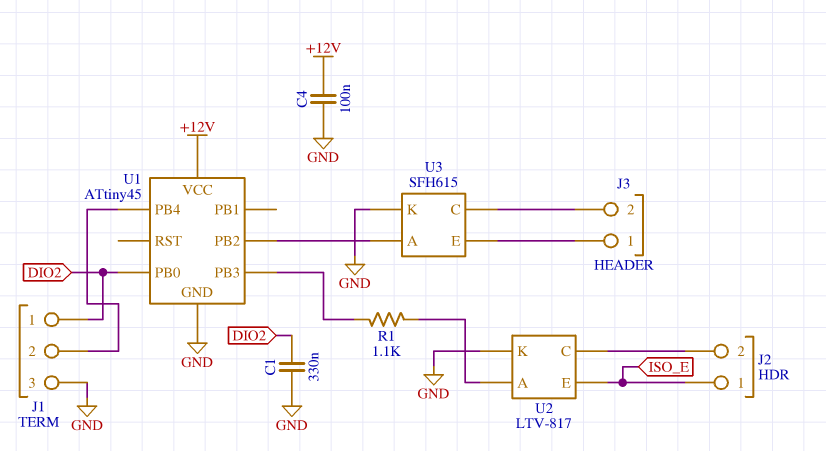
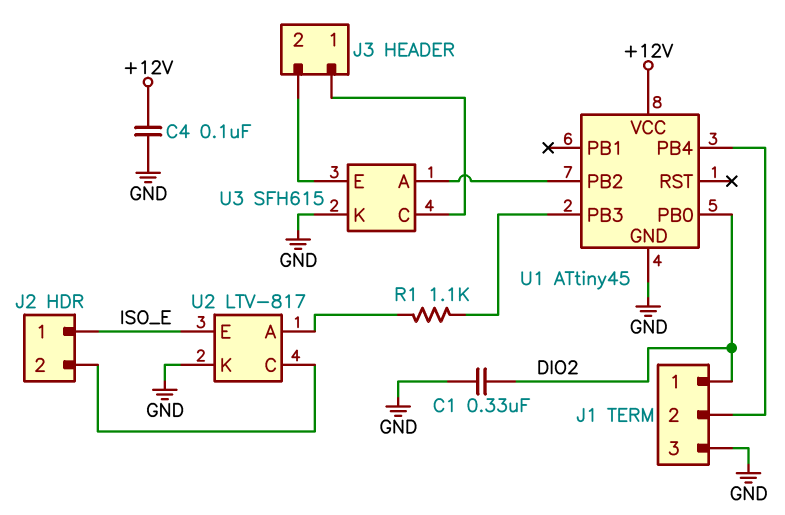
U3 pin C: J3/2 -> J3/1
U3 pin E: J3/1 -> J3/2

